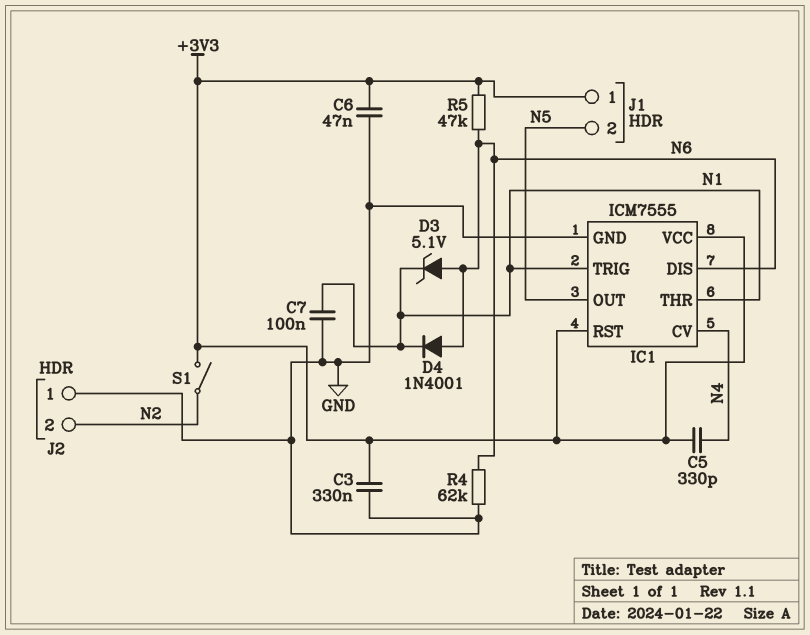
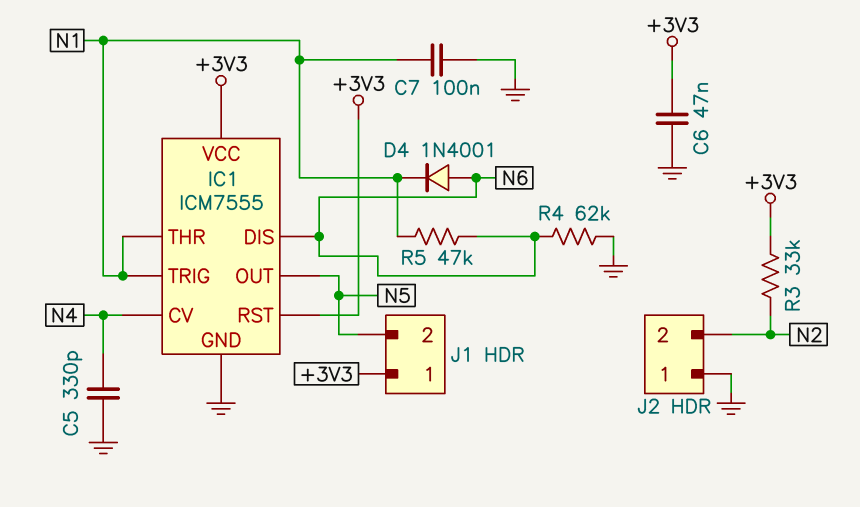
C3: 330nF (+3V3, GND) -> none
C5: 330pF (+3V3, N4) -> 330pF (GND, N4)
D3: zener 5.1V (A N6, K N1) -> none
R3: none -> 33k (+3V3, N2)
R5: 47k (+3V3, N6) -> 47k (N1, N6)
S1: switch (+3V3, N2) -> none

